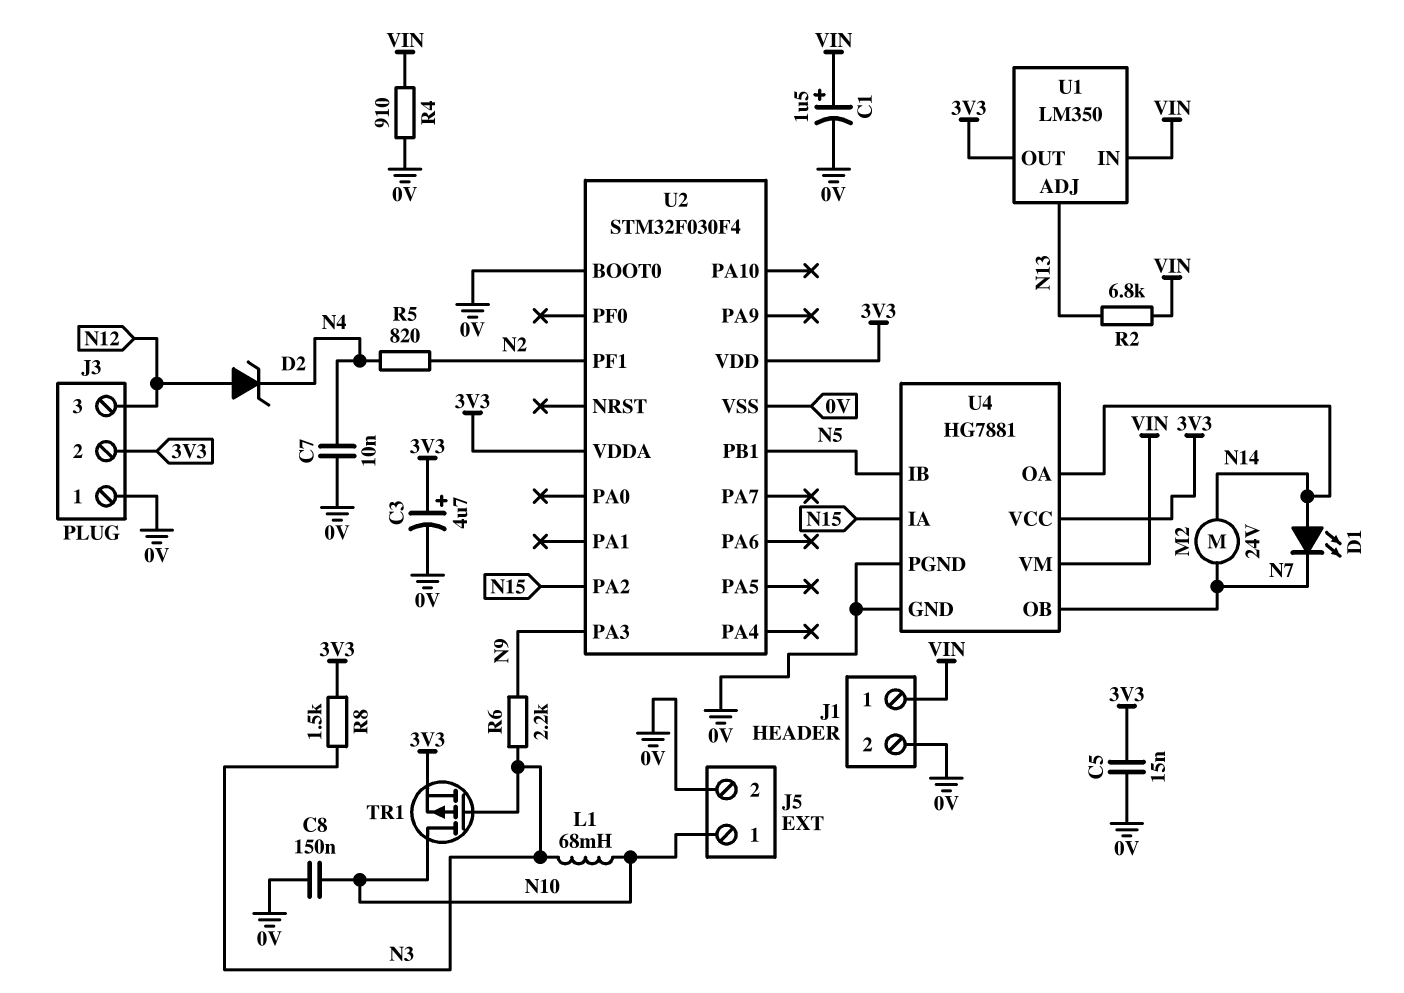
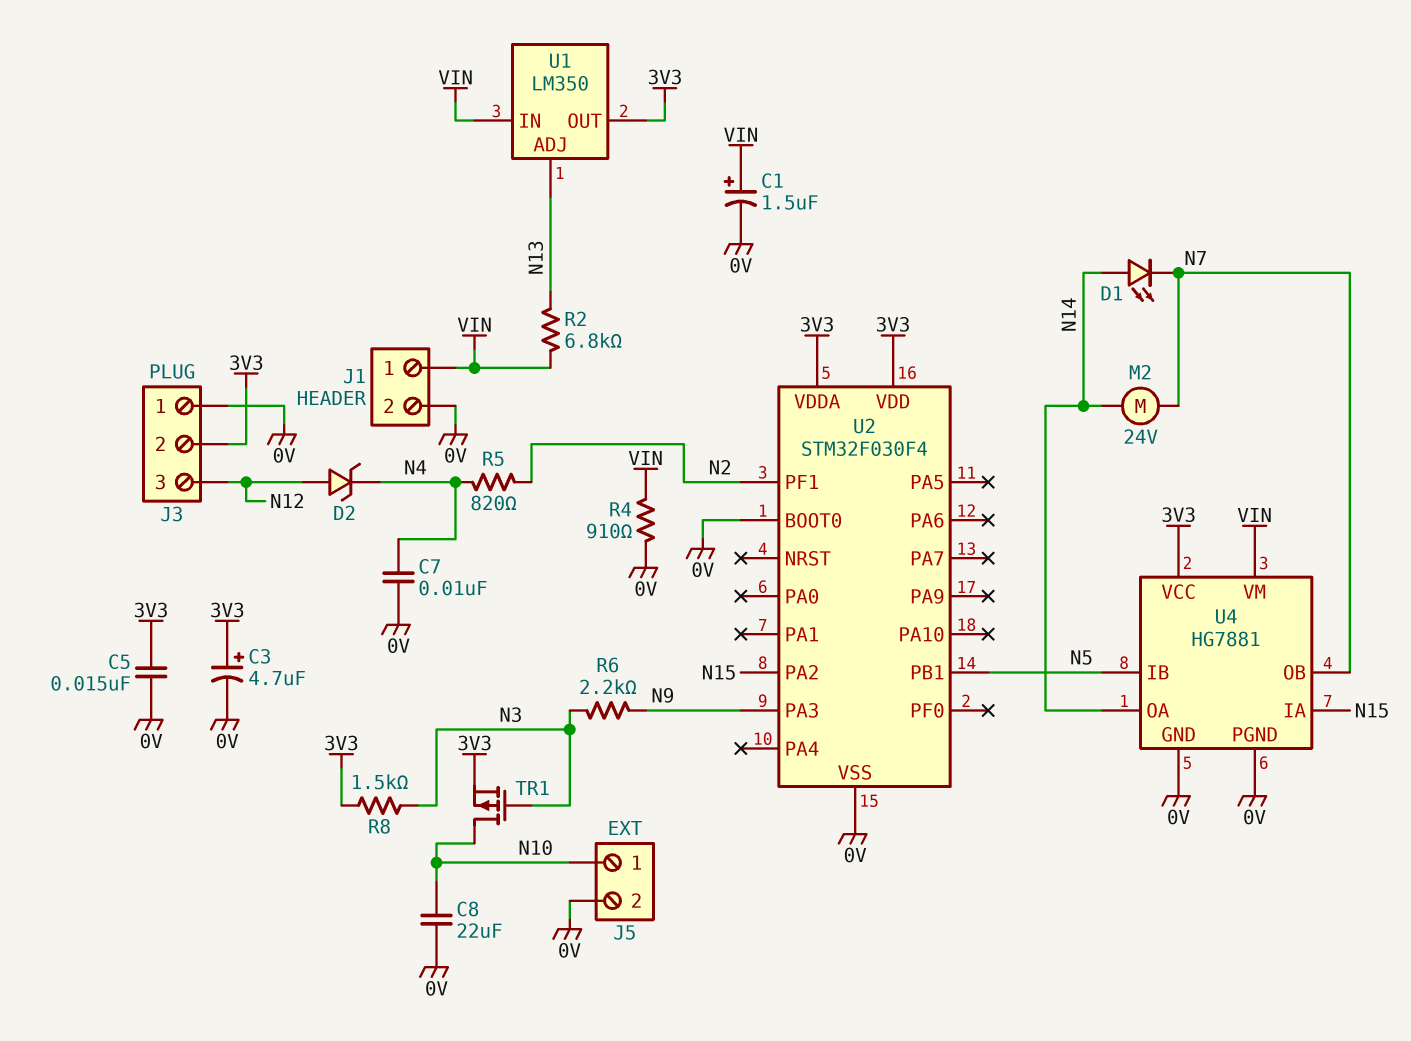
C8: 150nF (0V, N10) -> 22uF (0V, N10)
L1: 68mH (N3, N10) -> none

